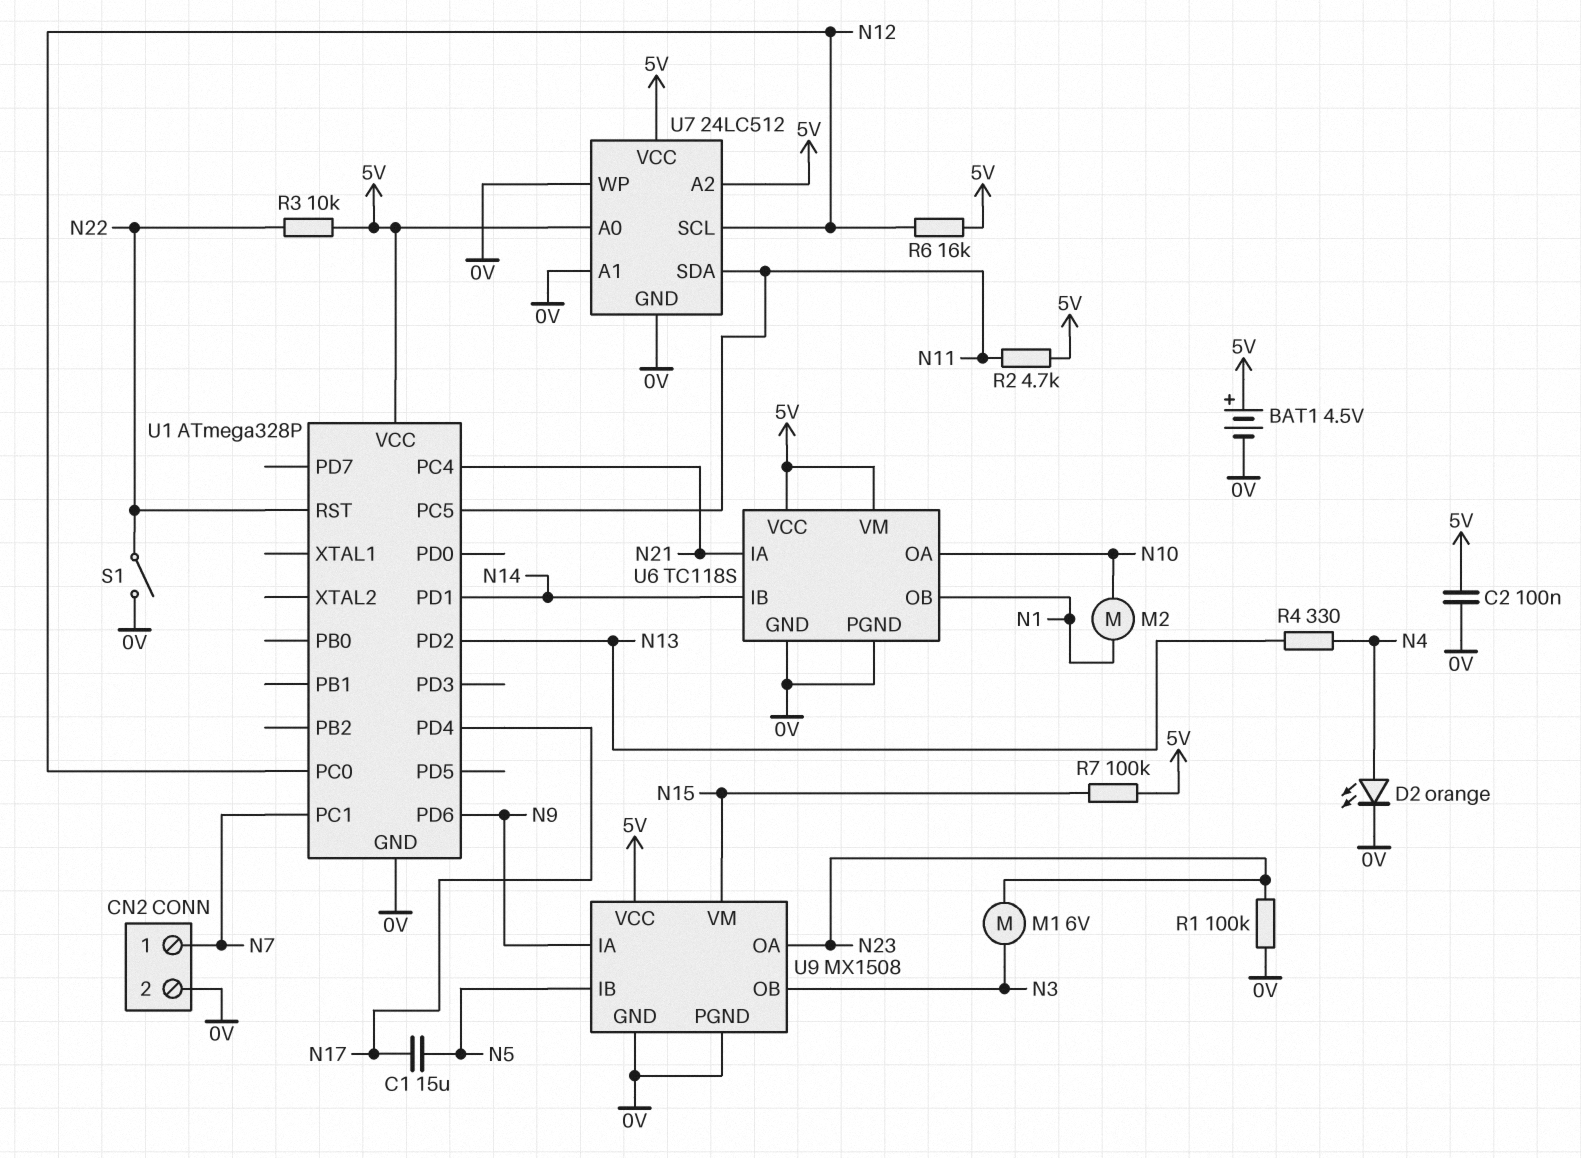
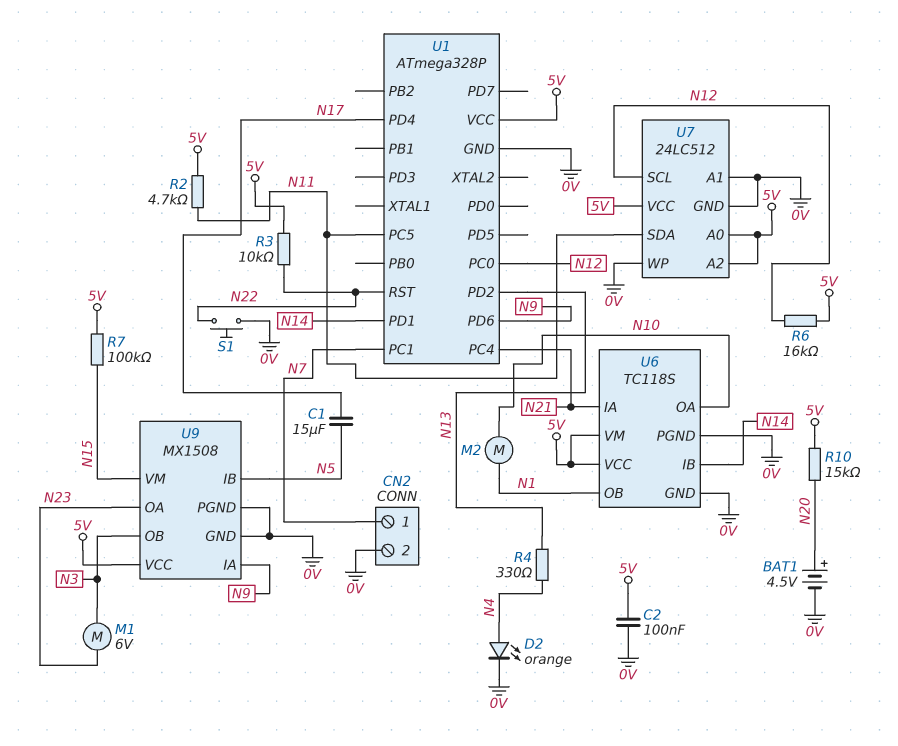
BAT1: 4.5V (plus 5V, minus 0V) -> 4.5V (plus N20, minus 0V)
R1: 100k (0V, N23) -> none
R10: none -> 15k (5V, N20)
S1: switch (0V, N22) -> button (0V, N22)

